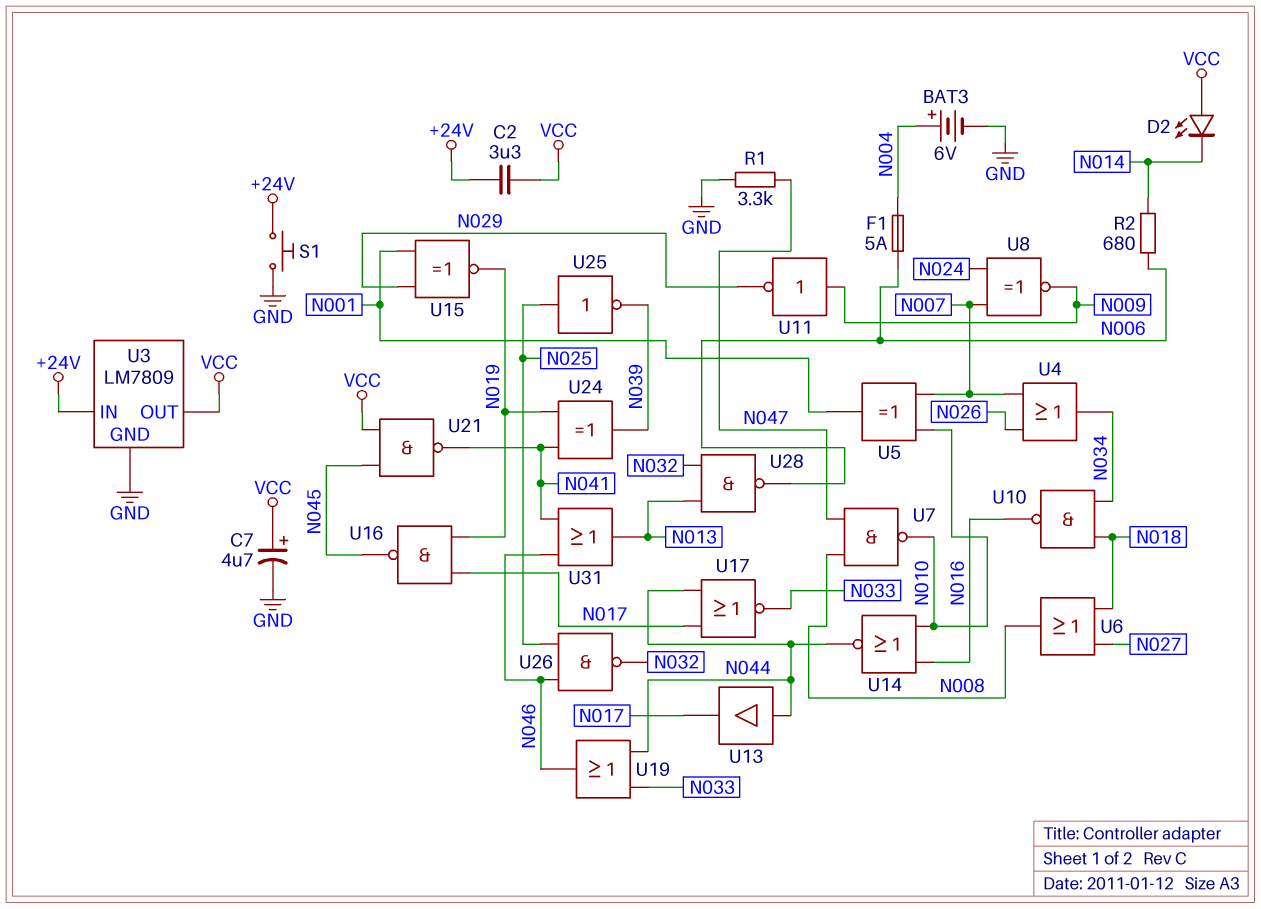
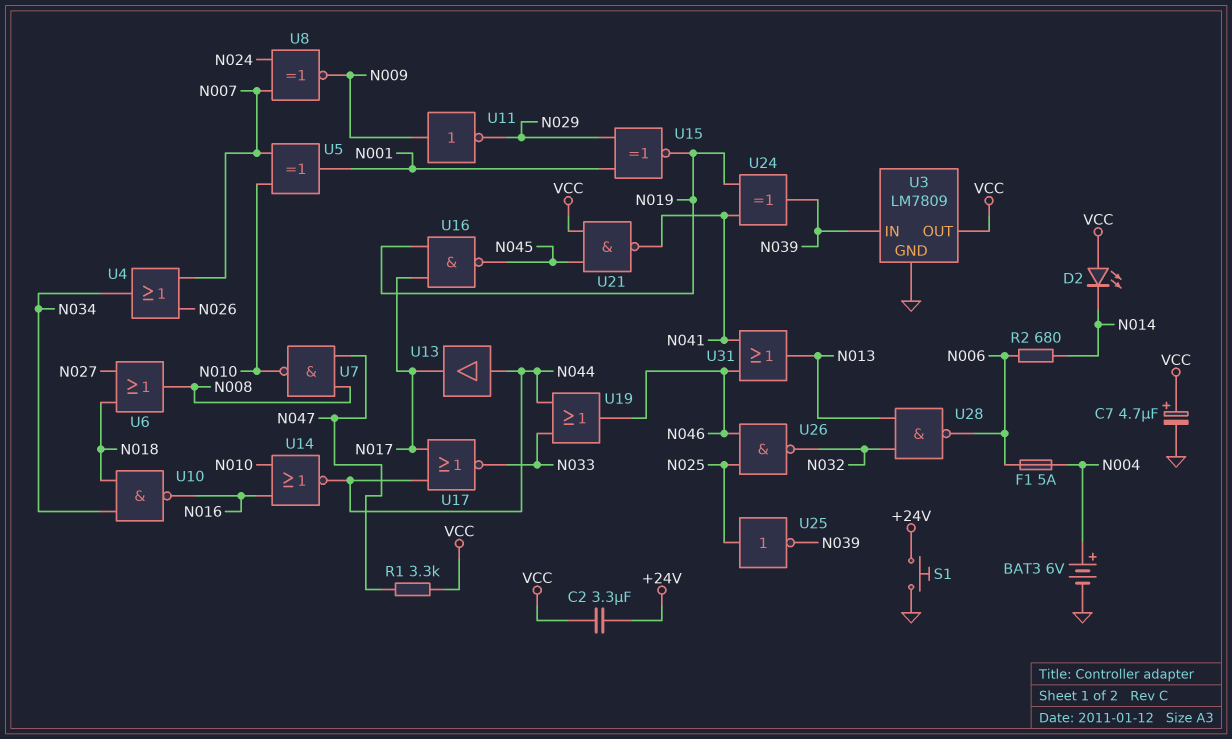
R1: 3.3k (GND, N047) -> 3.3k (N047, VCC)
U3 pin IN: +24V -> N039

